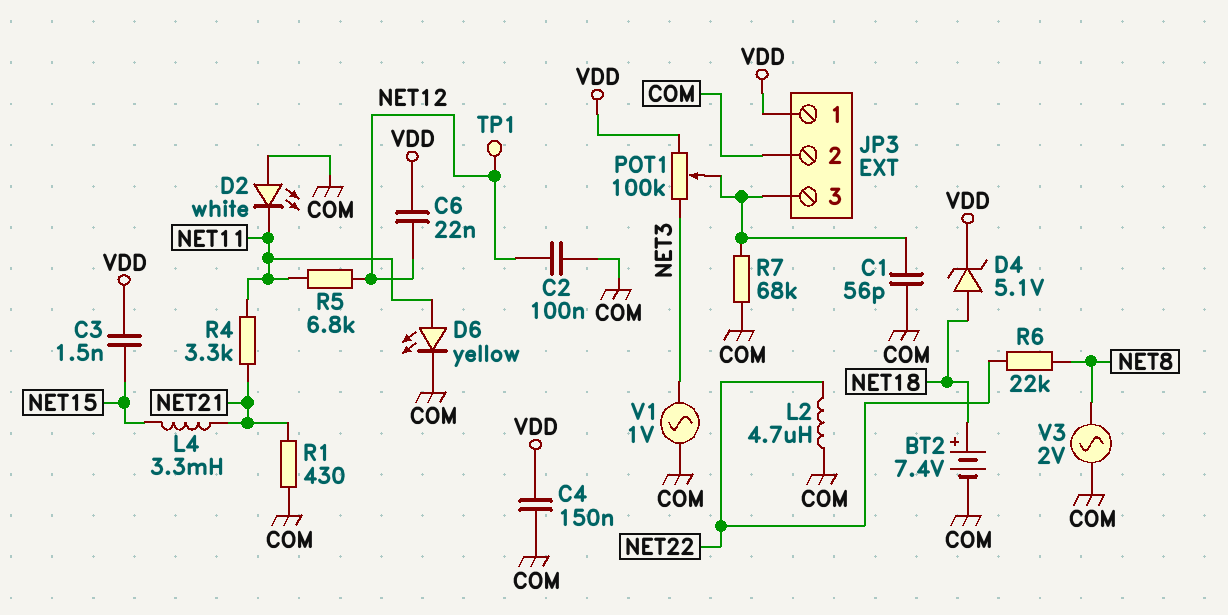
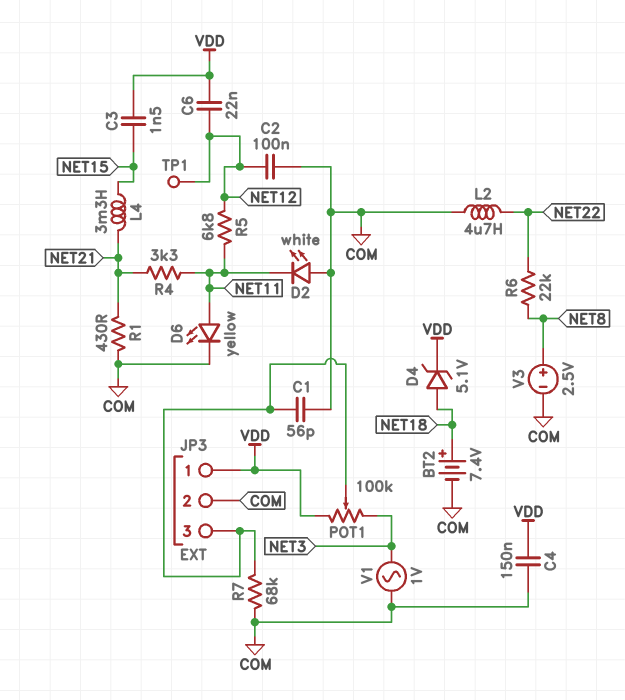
V3: AC 2V (COM, NET8) -> 2.5V (plus NET8, minus COM)

